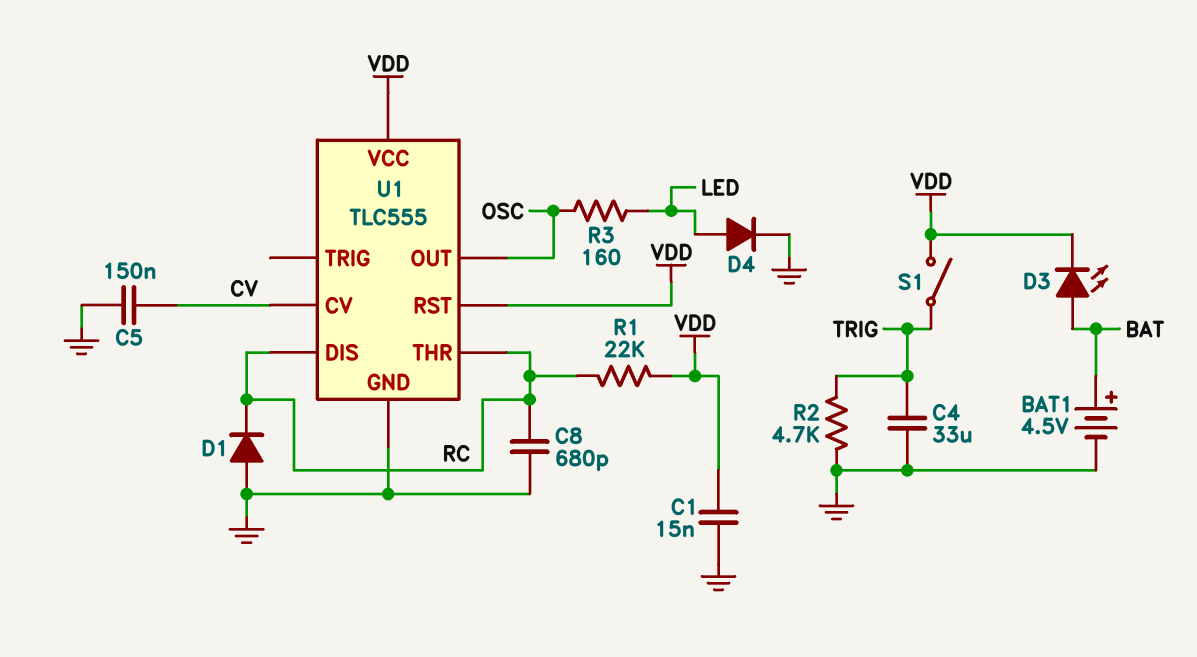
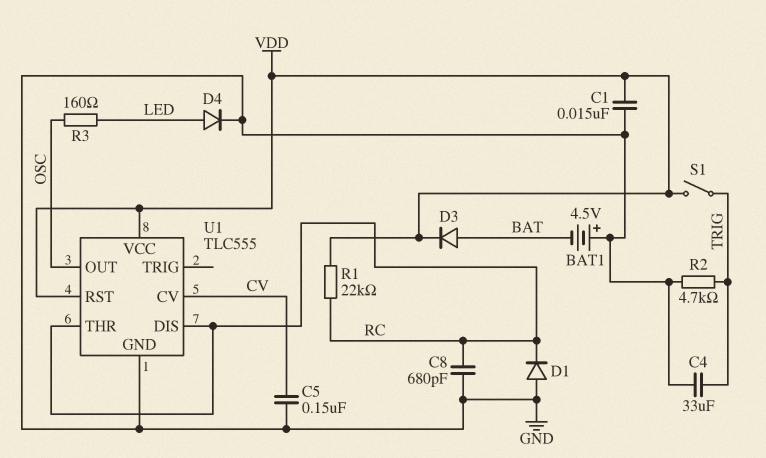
BAT1: 4.5V (plus BAT, minus GND) -> 4.5V (plus GND, minus BAT)
D3: LED (A BAT, K VDD) -> diode (A BAT, K VDD)

